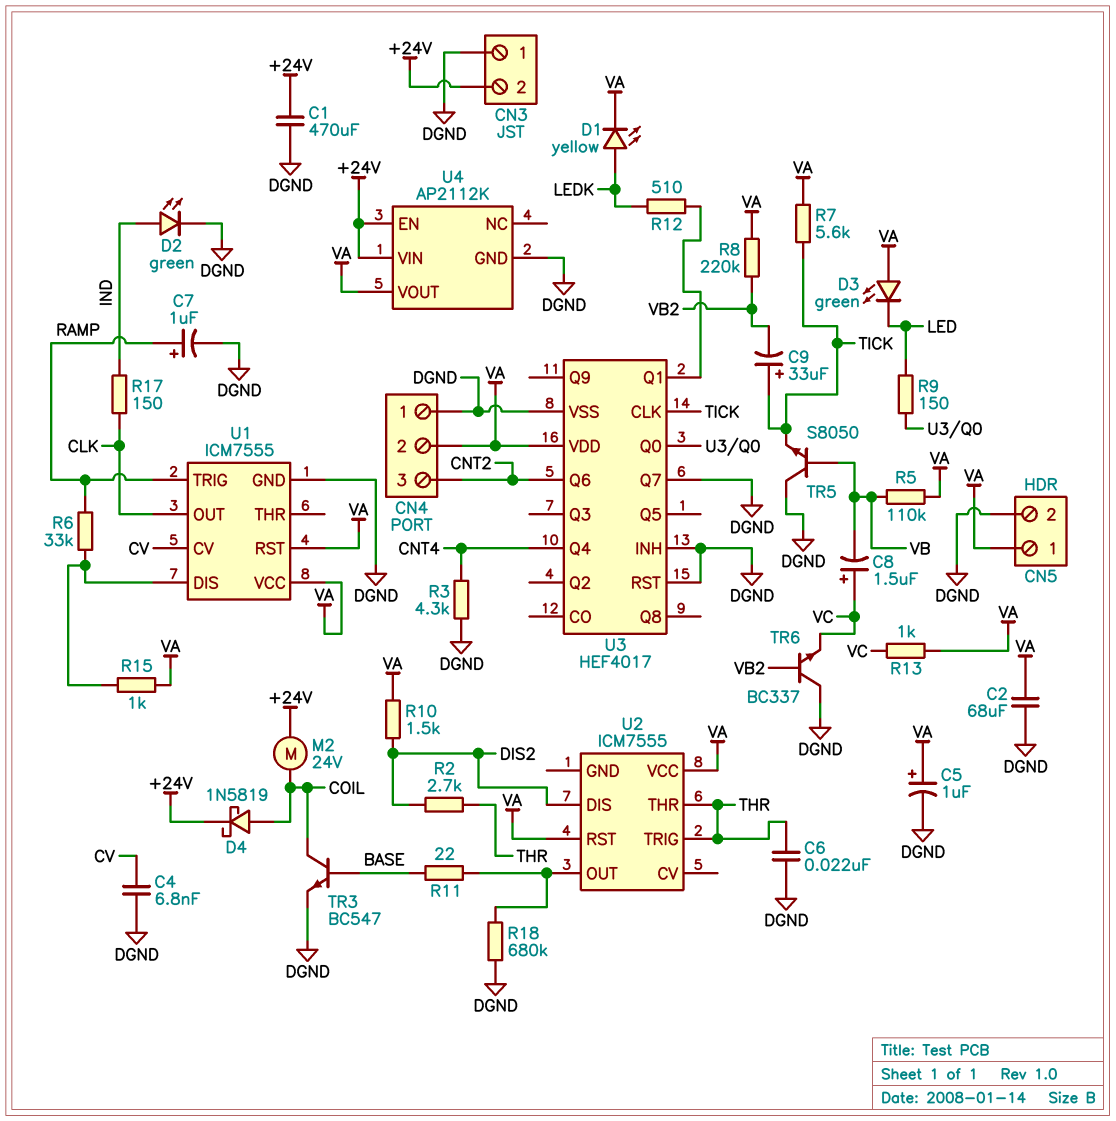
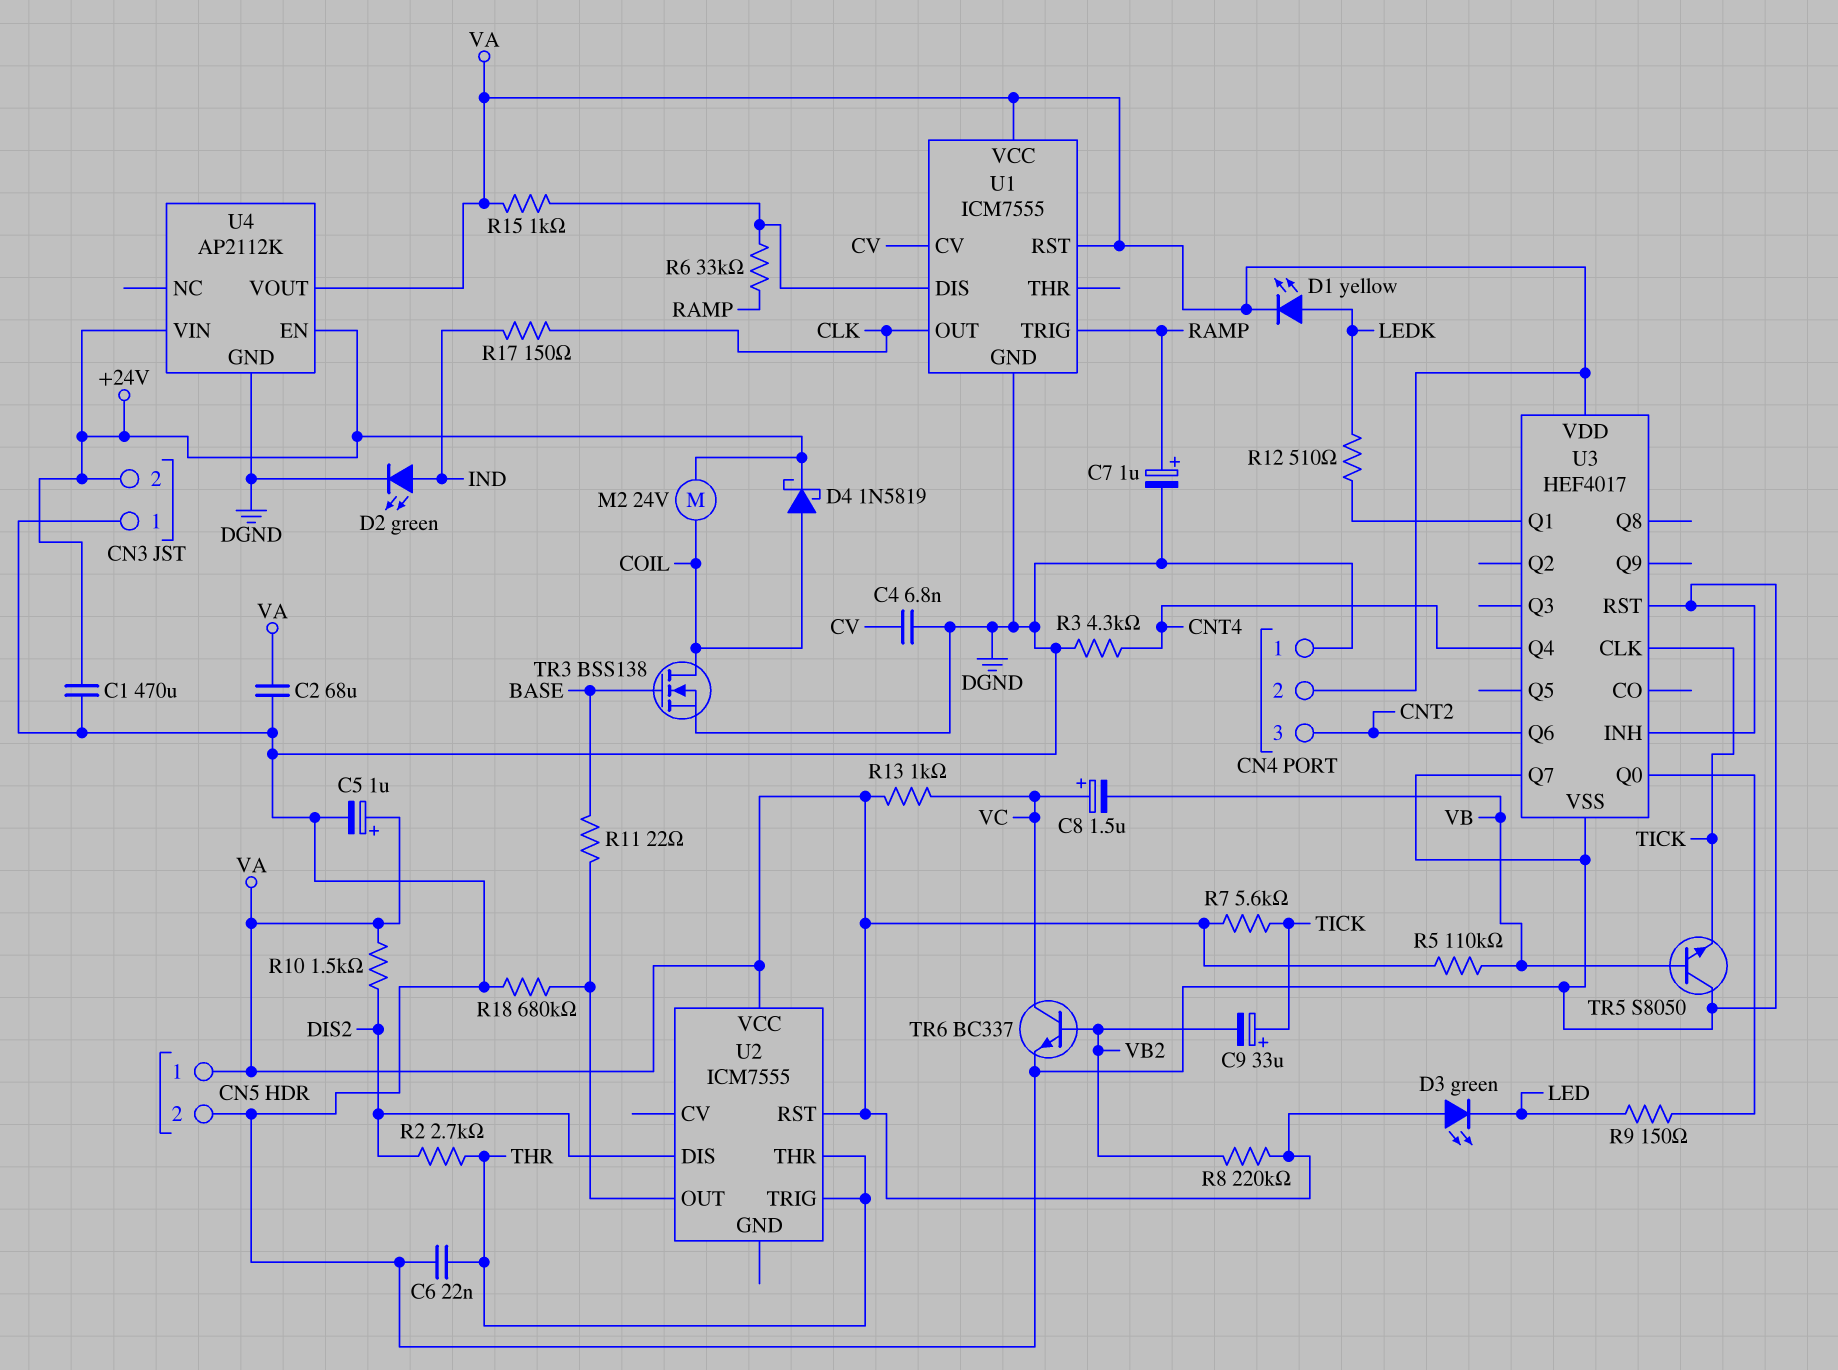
TR3: NPN BC547 (B BASE, C COIL, E DGND) -> NMOS BSS138 (G BASE, D COIL, S DGND)
TR6: NPN BC337 (B VB2, C DGND, E VC) -> NPN BC337 (B VB2, C VC, E DGND)

